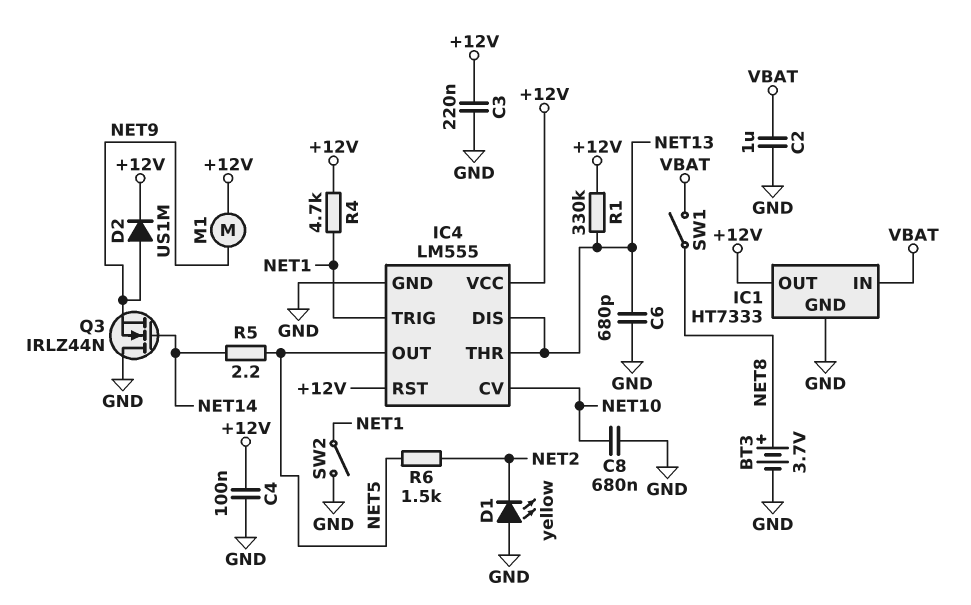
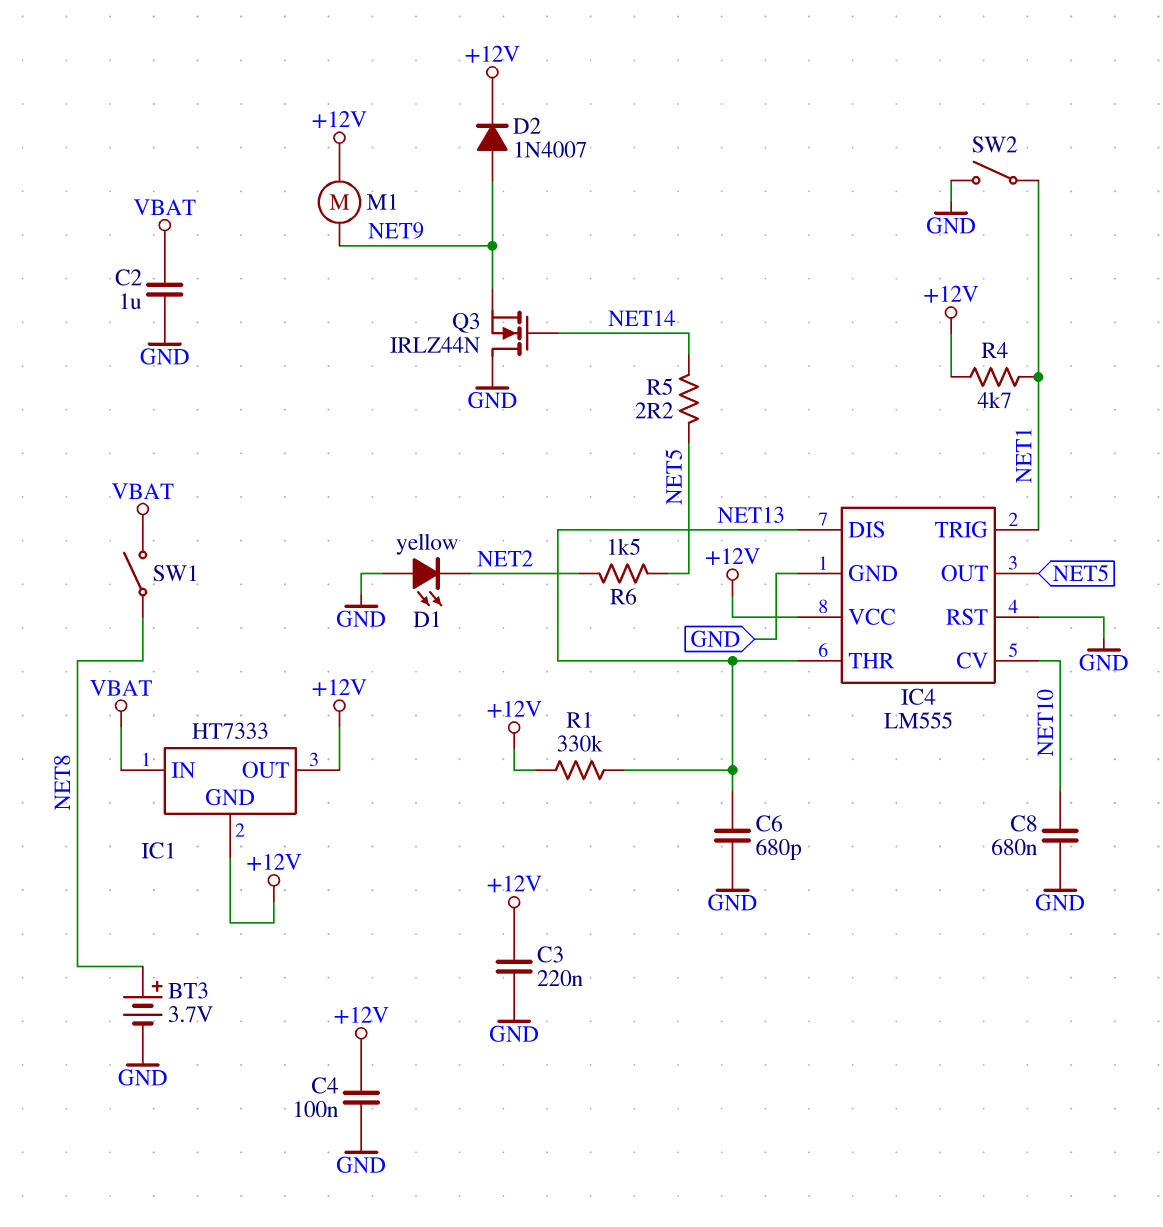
D2: diode US1M (A NET9, K +12V) -> diode 1N4007 (A NET9, K +12V)
IC1 pin GND: GND -> +12V
IC4 pin RST: +12V -> GND

